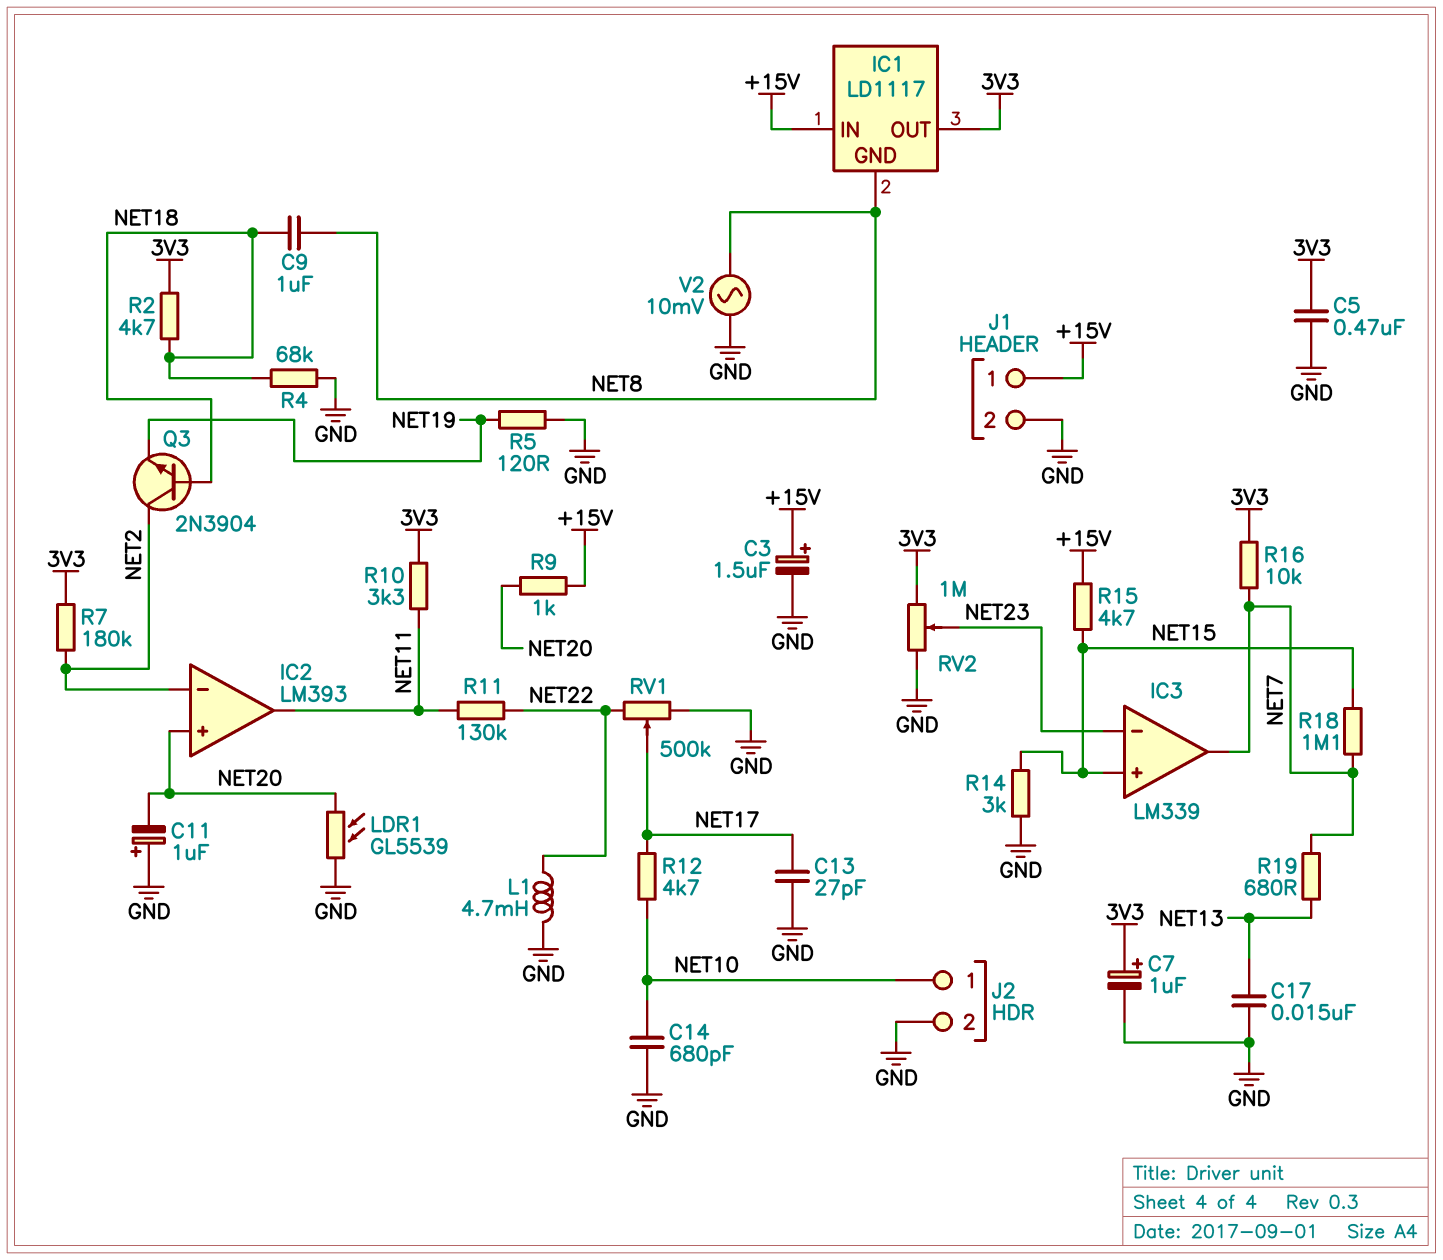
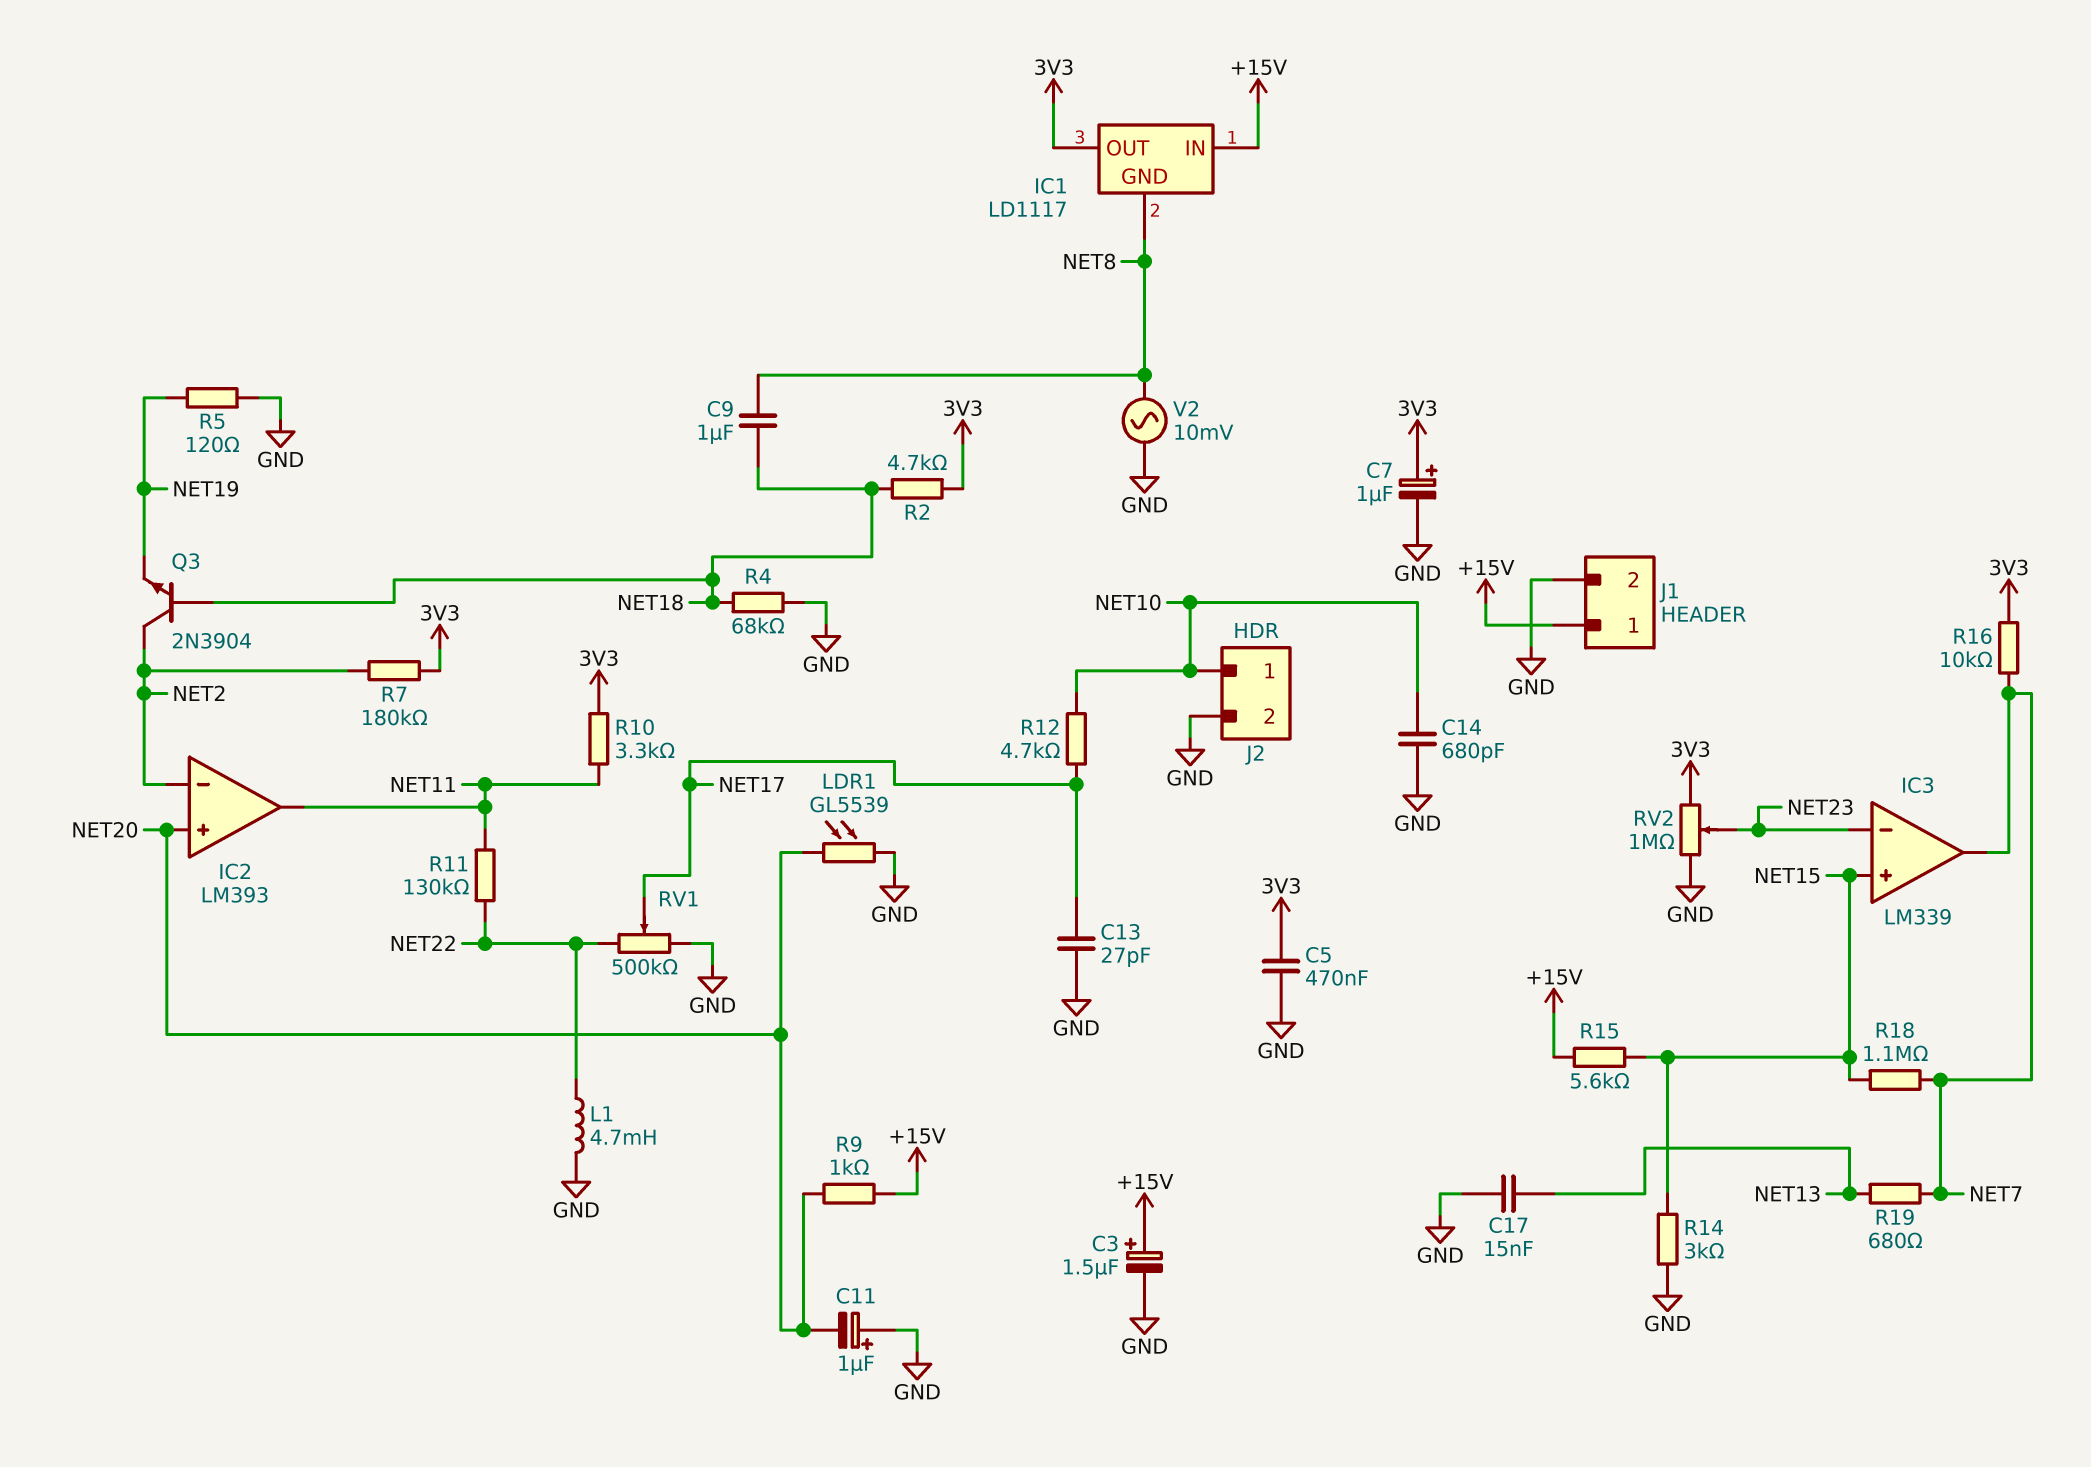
R15: 4.7k (+15V, NET15) -> 5.6k (+15V, NET15)

